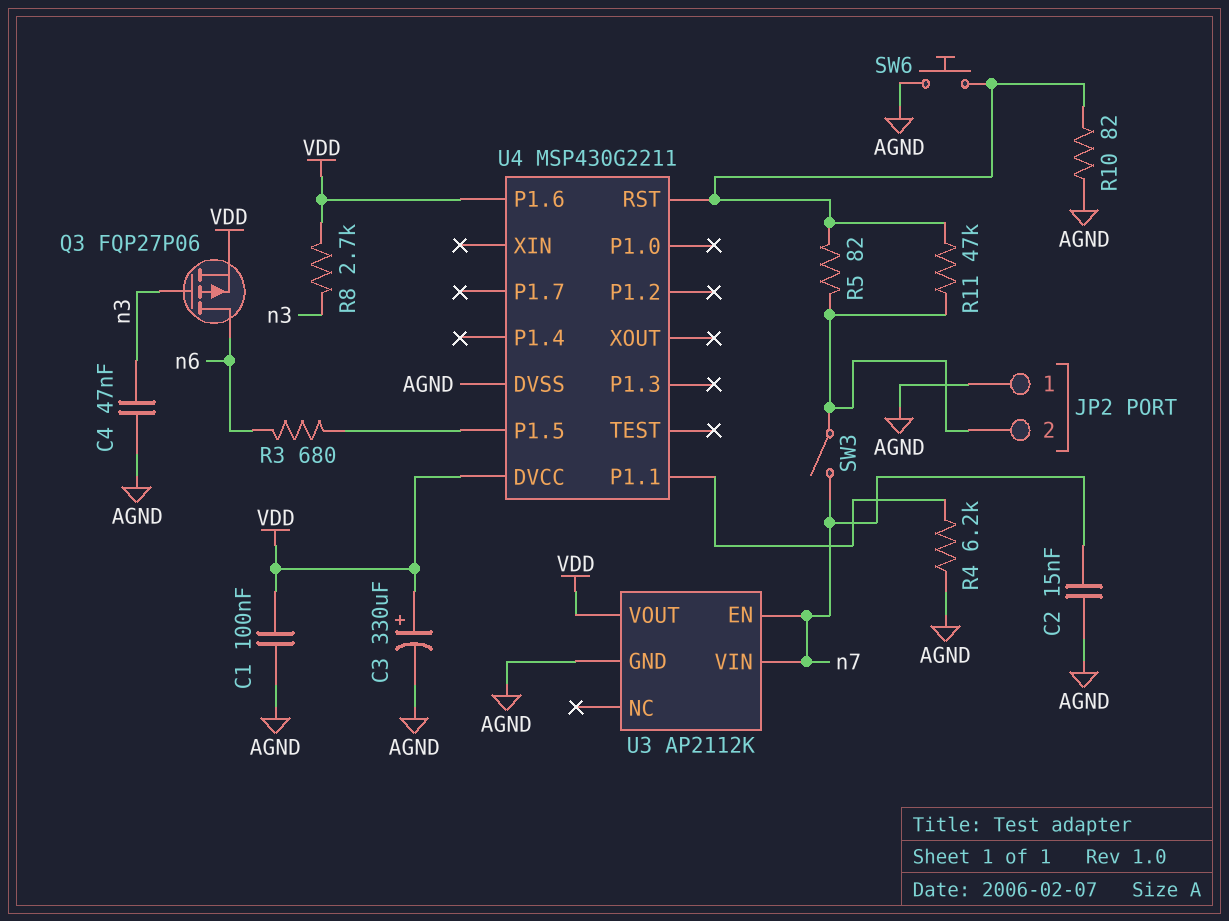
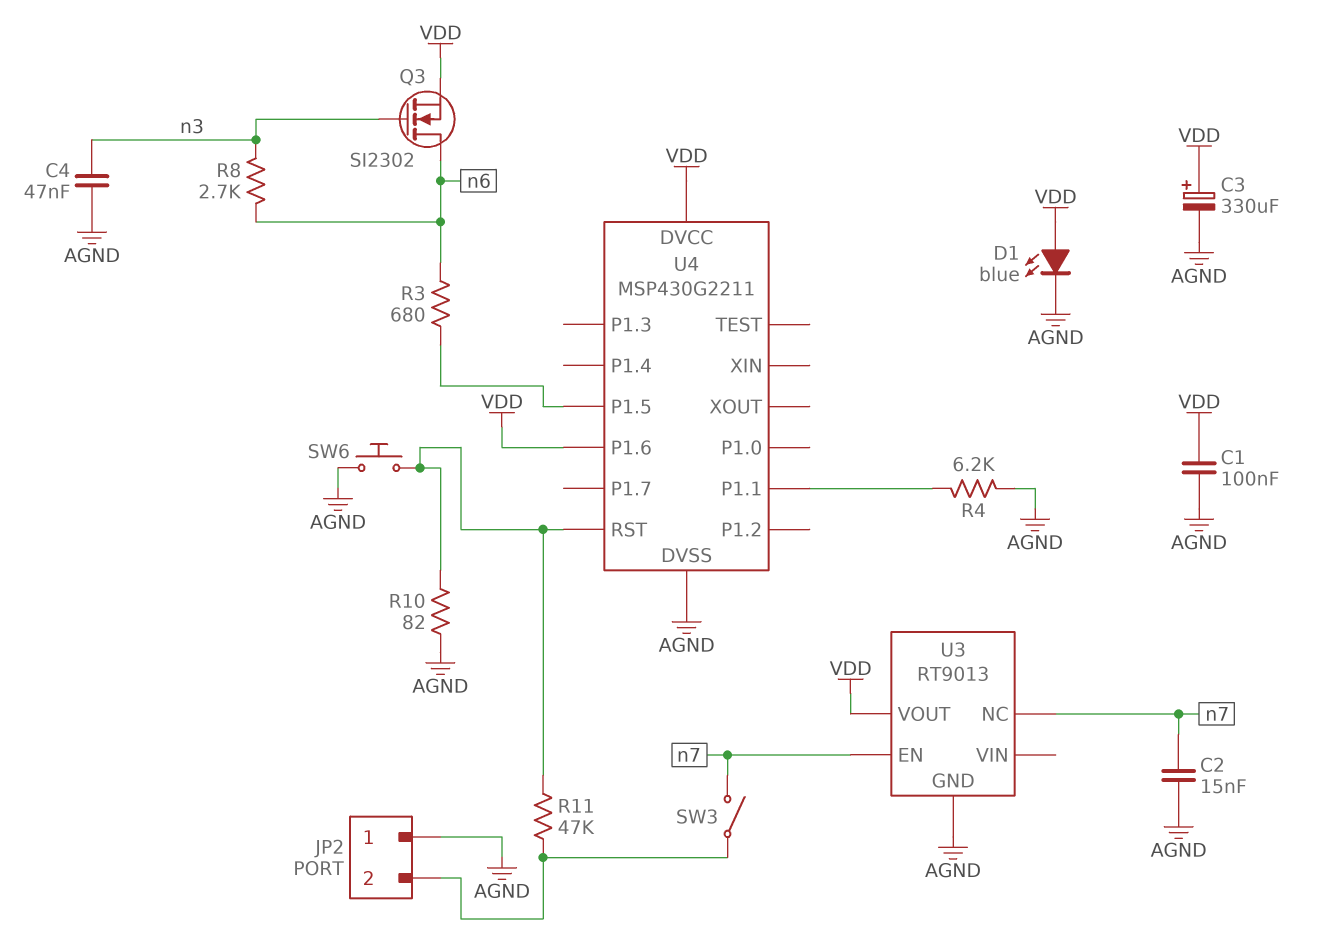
D1: none -> LED blue (A VDD, K AGND)
Q3: PMOS FQP27P06 (G n3, D n6, S VDD) -> NMOS SI2302 (G n3, D n6, S VDD)
R5: 82 (JP2/2, U4/RST) -> none
R8: 2.7k (VDD, n3) -> 2.7k (n3, n6)
U3: AP2112K -> RT9013
U3 pin NC: none -> n7
U3 pin VIN: n7 -> none

